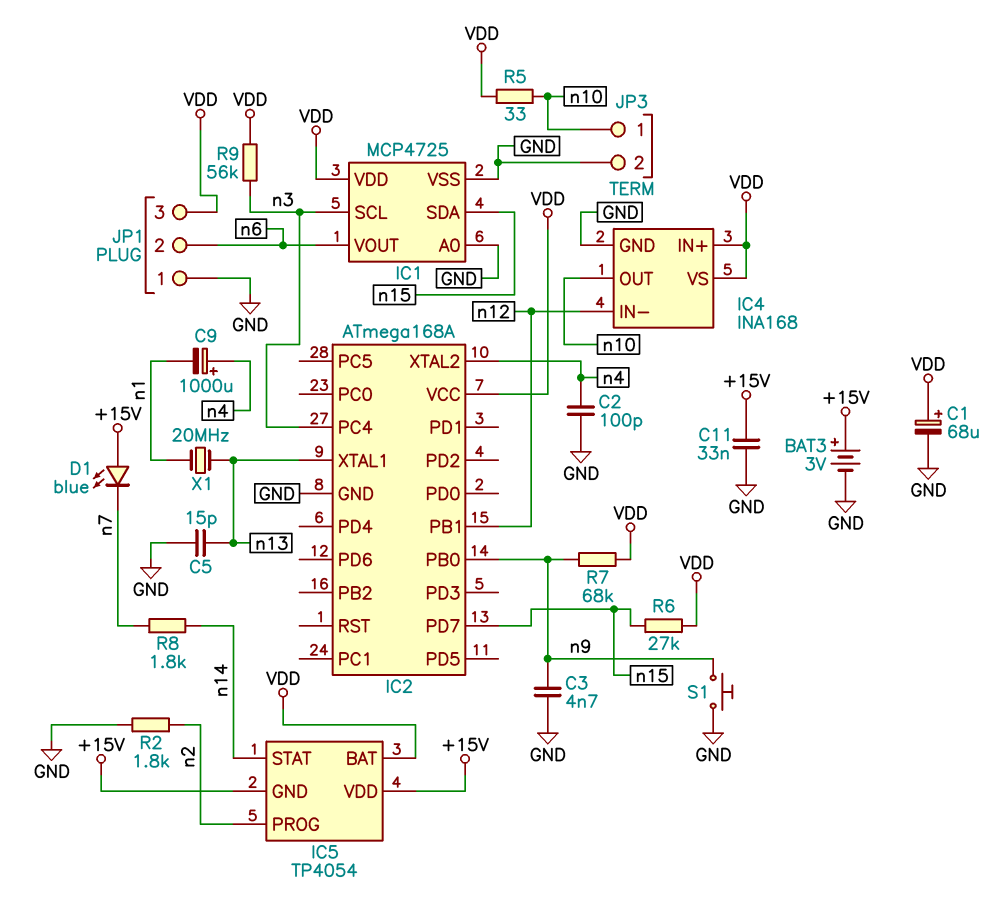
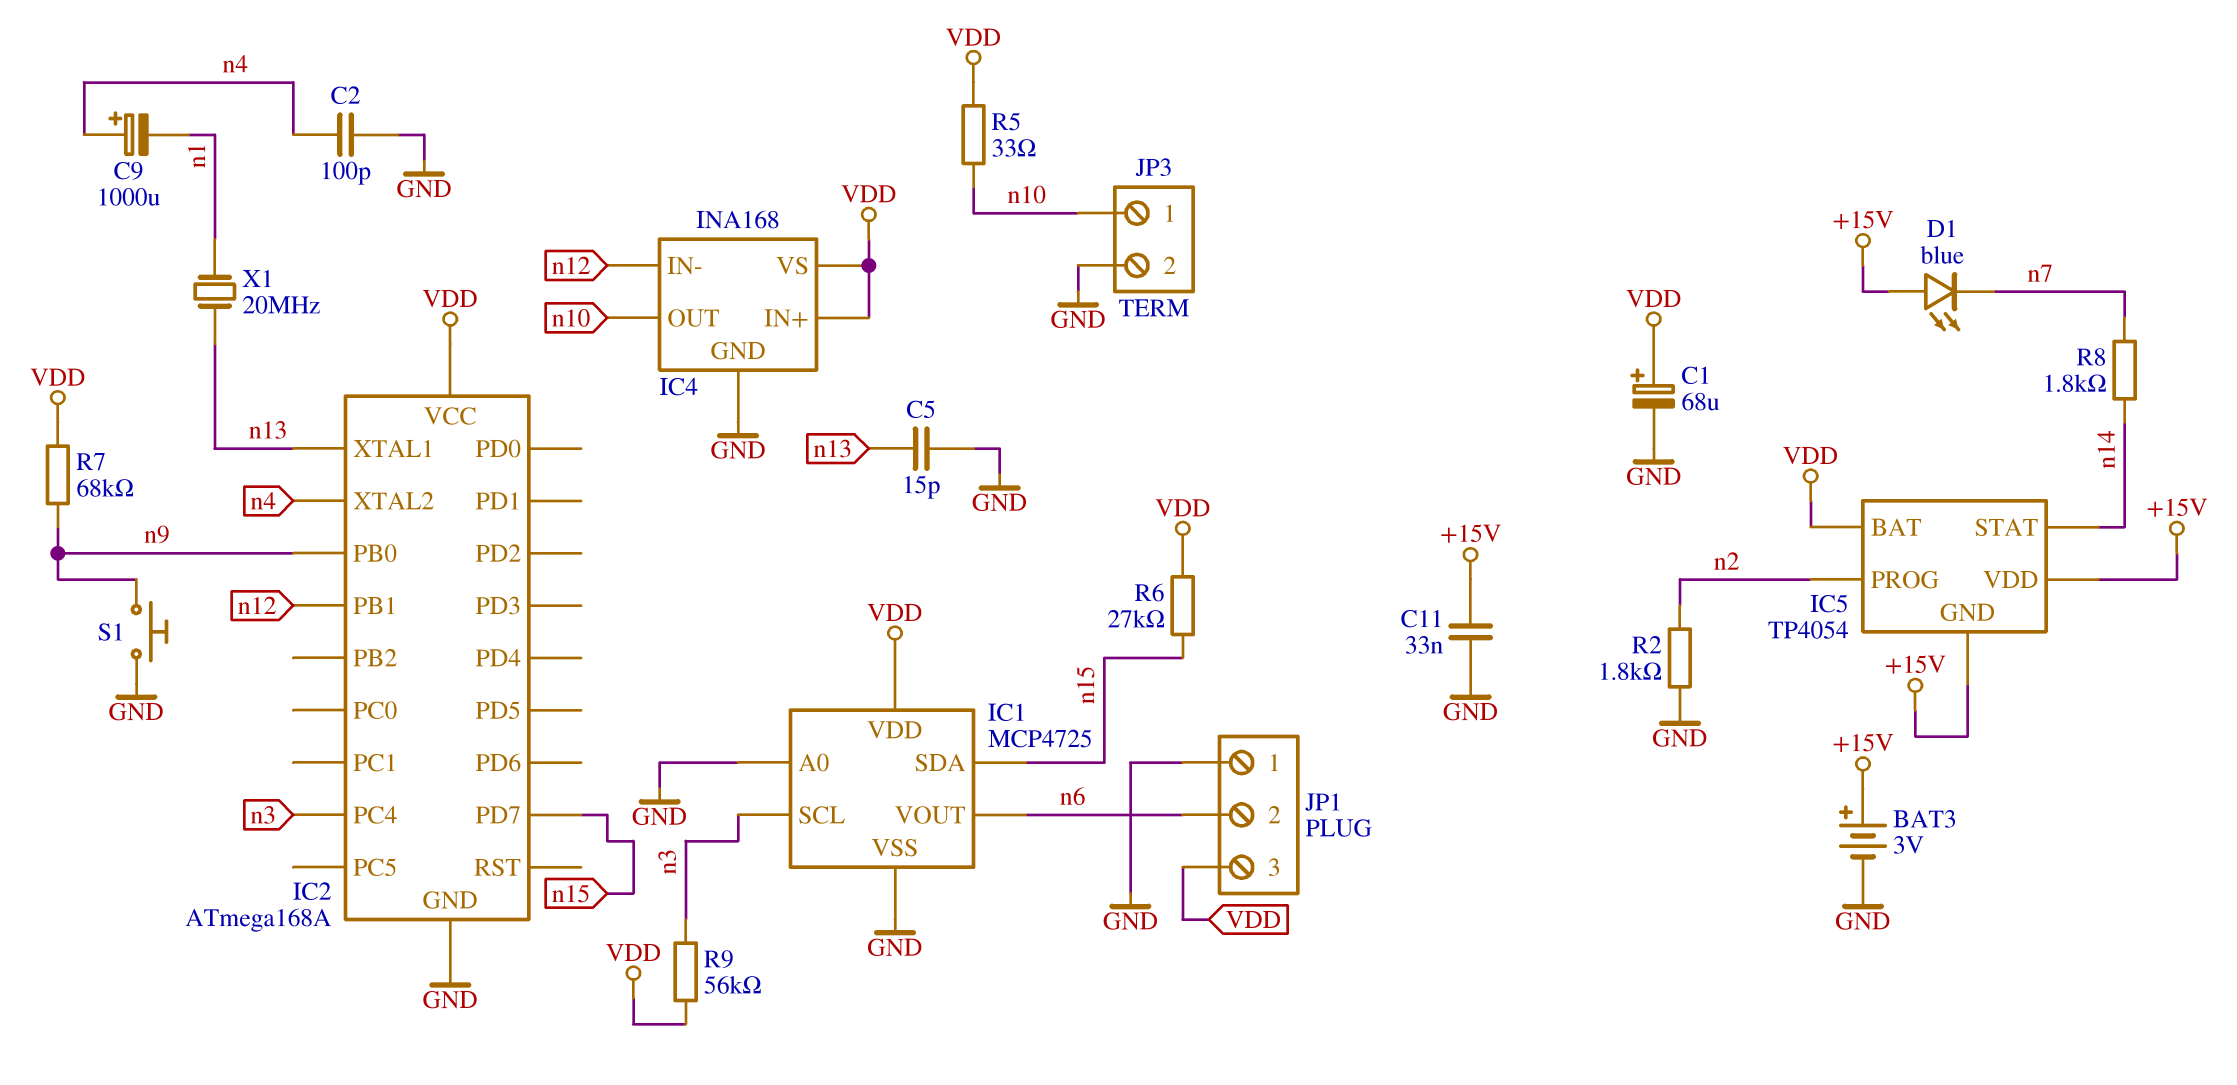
C3: 4.7nF (GND, n9) -> none

